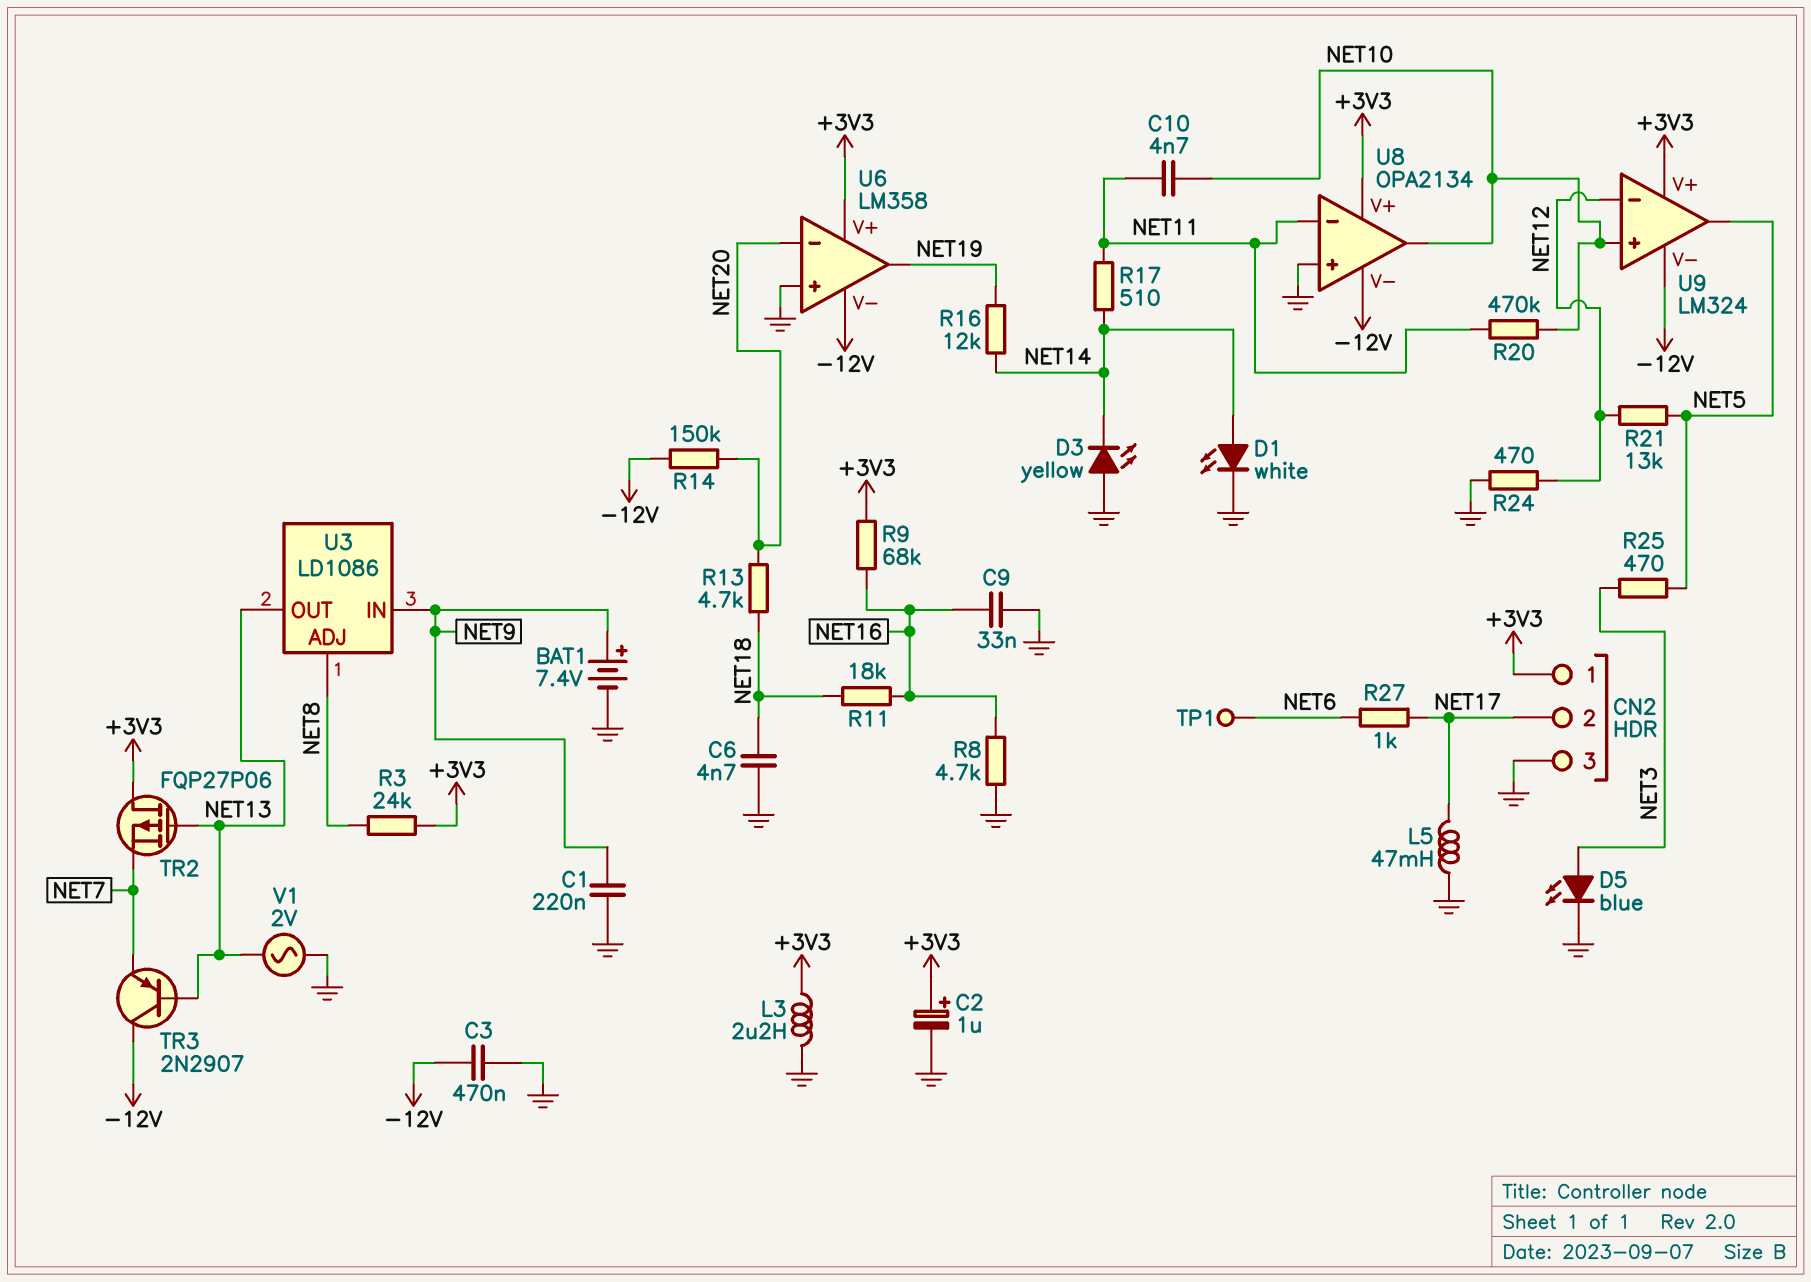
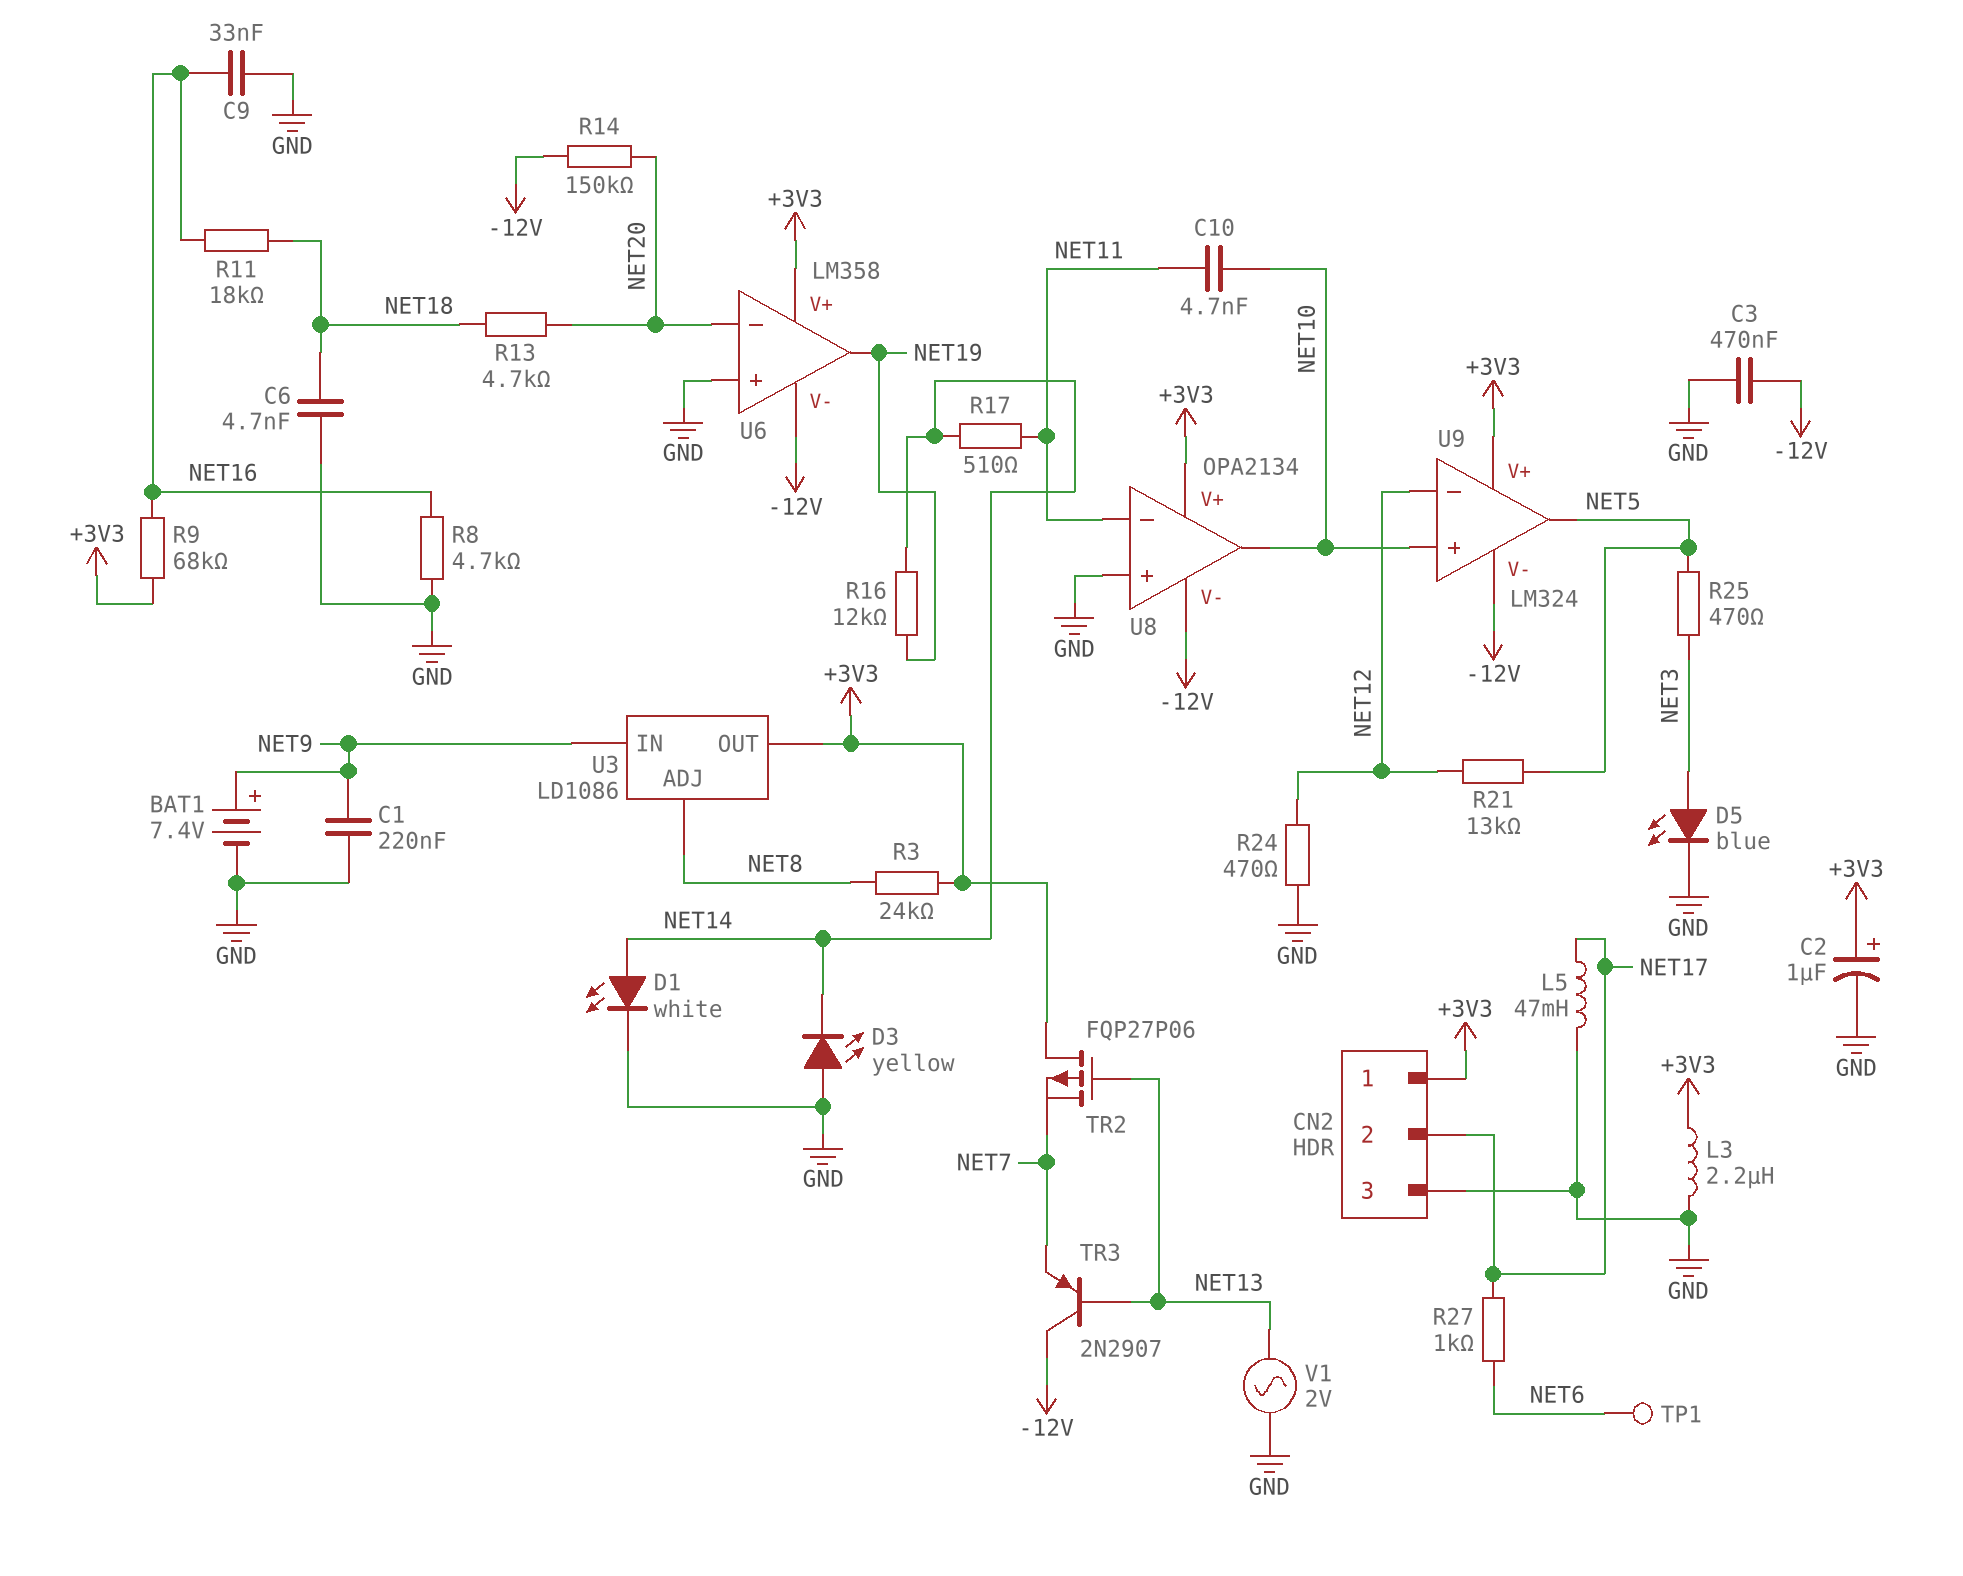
R20: 470k (NET10, NET11) -> none
U3 pin OUT: NET13 -> +3V3

